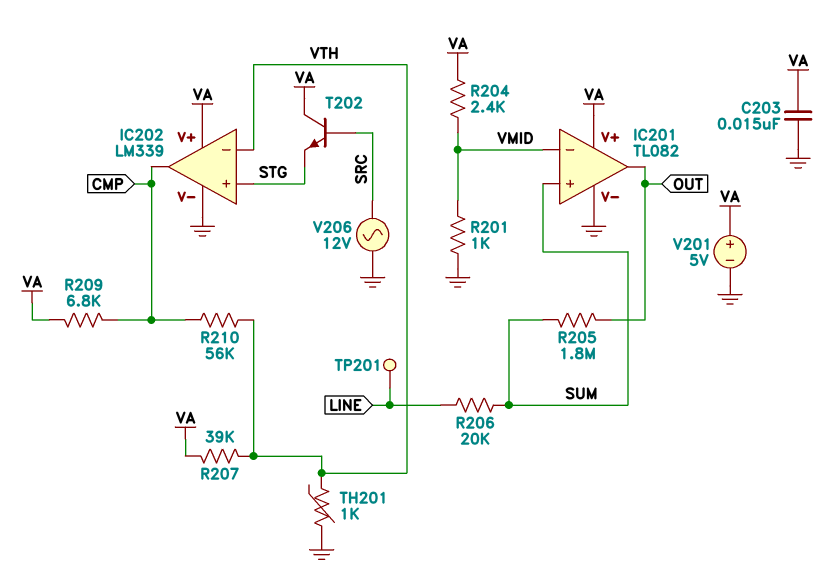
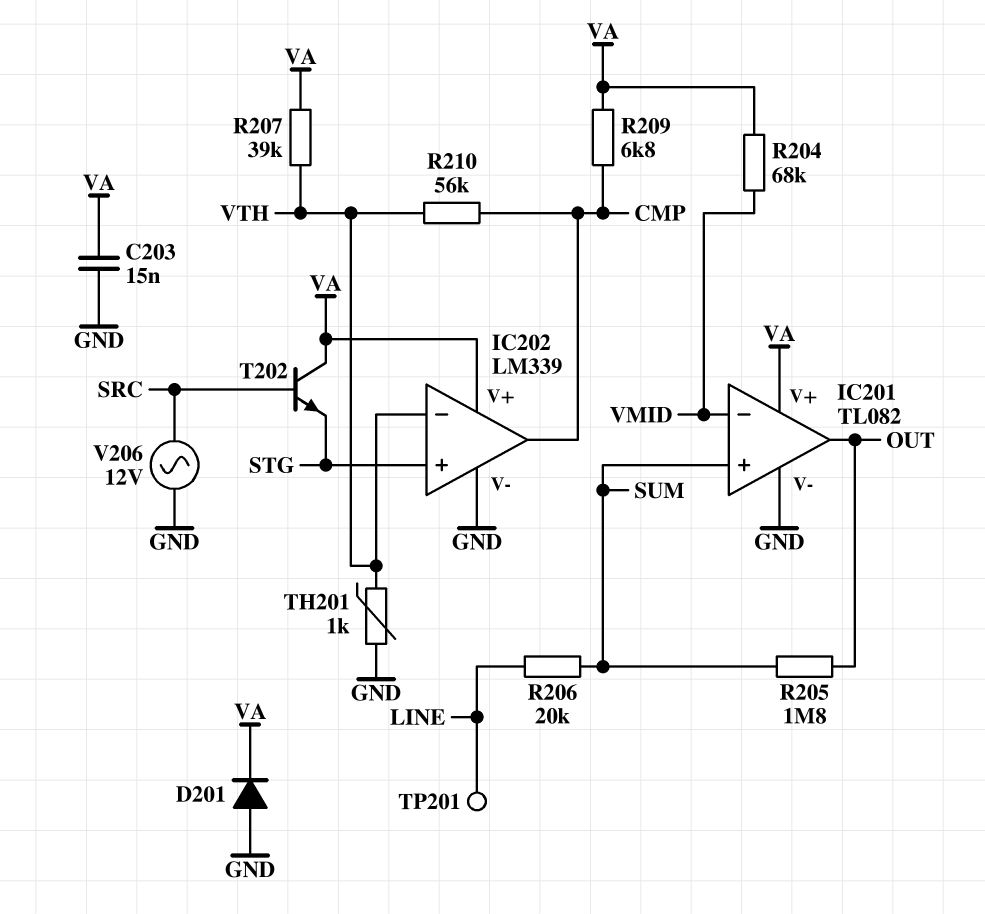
D201: none -> diode (A GND, K VA)
R201: 1k (GND, VMID) -> none
R204: 2.4k (VA, VMID) -> 68k (VA, VMID)
V201: 5V (plus VA, minus GND) -> none

